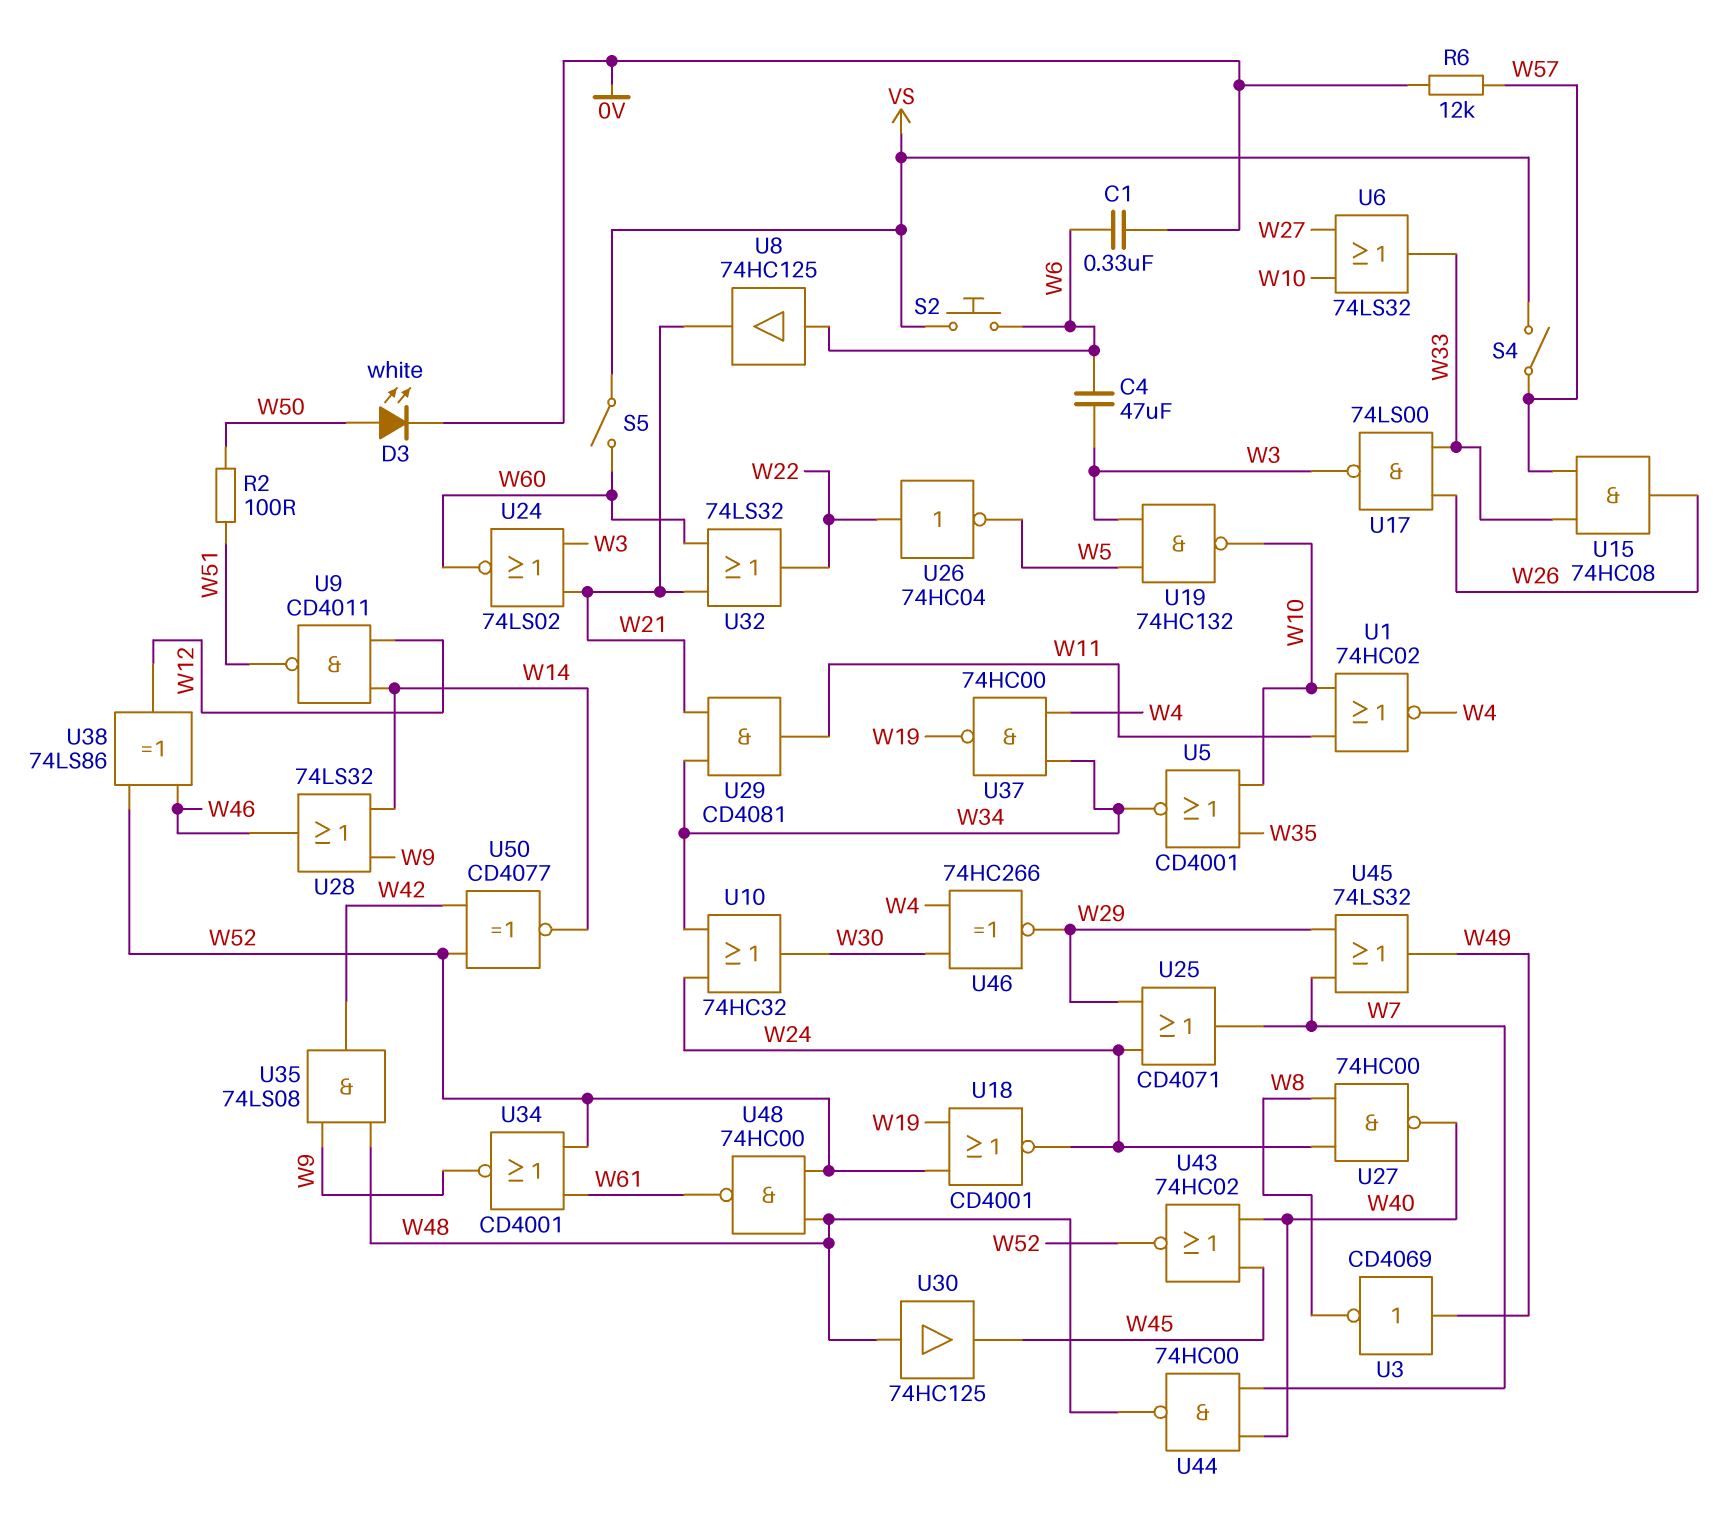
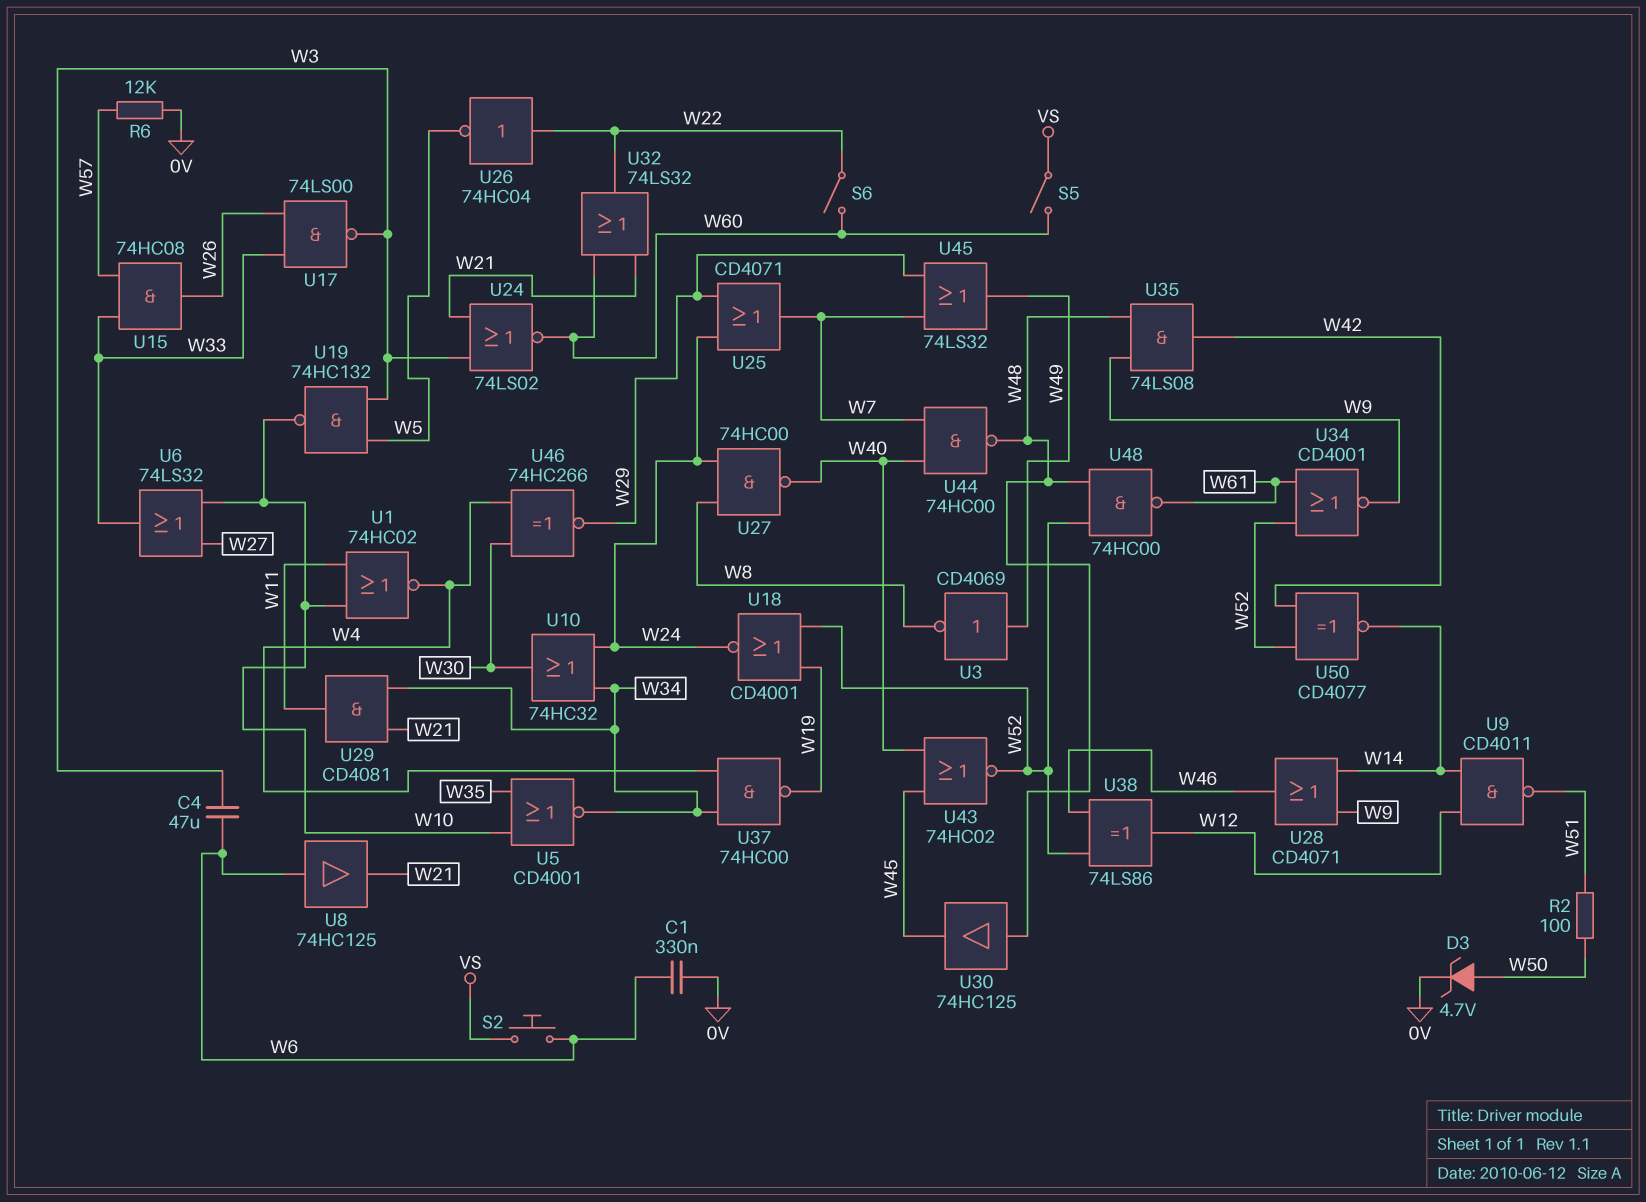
D3: LED white (A W50, K 0V) -> zener 4.7V (A W50, K 0V)
S4: switch (VS, W57) -> none
S6: none -> switch (W22, W60)
U28: OR 74LS32 (in W9, in W14, out W46) -> OR CD4071 (in W9, in W14, out W46)

